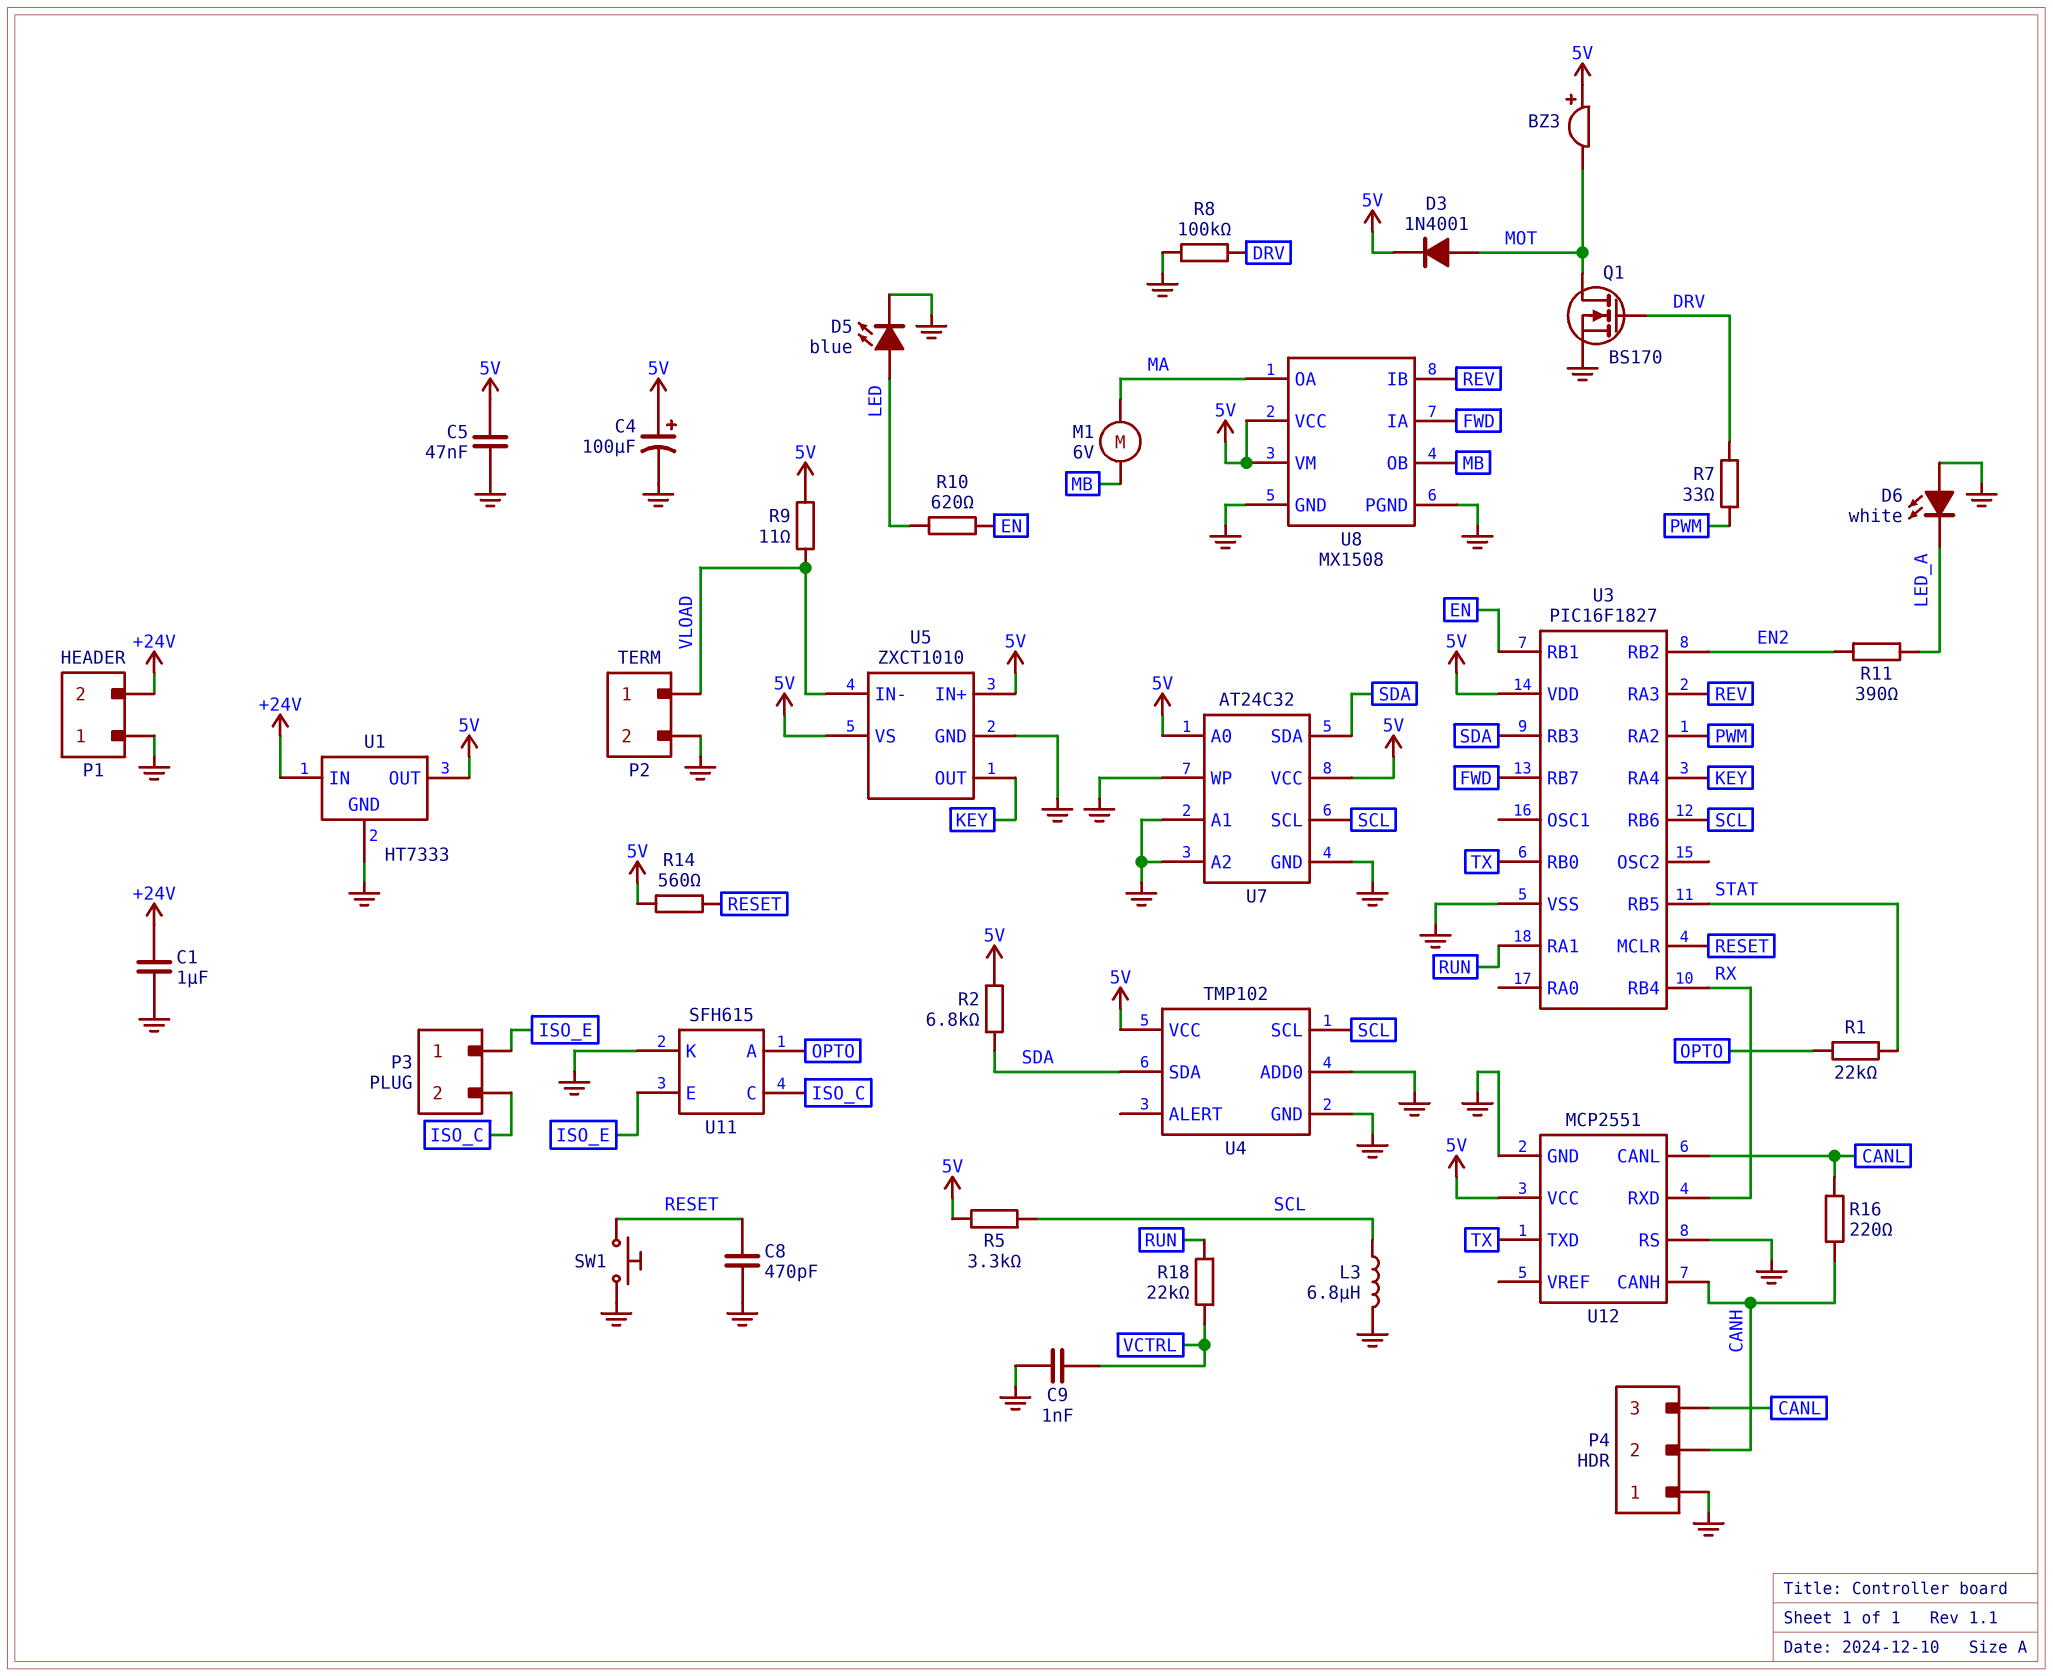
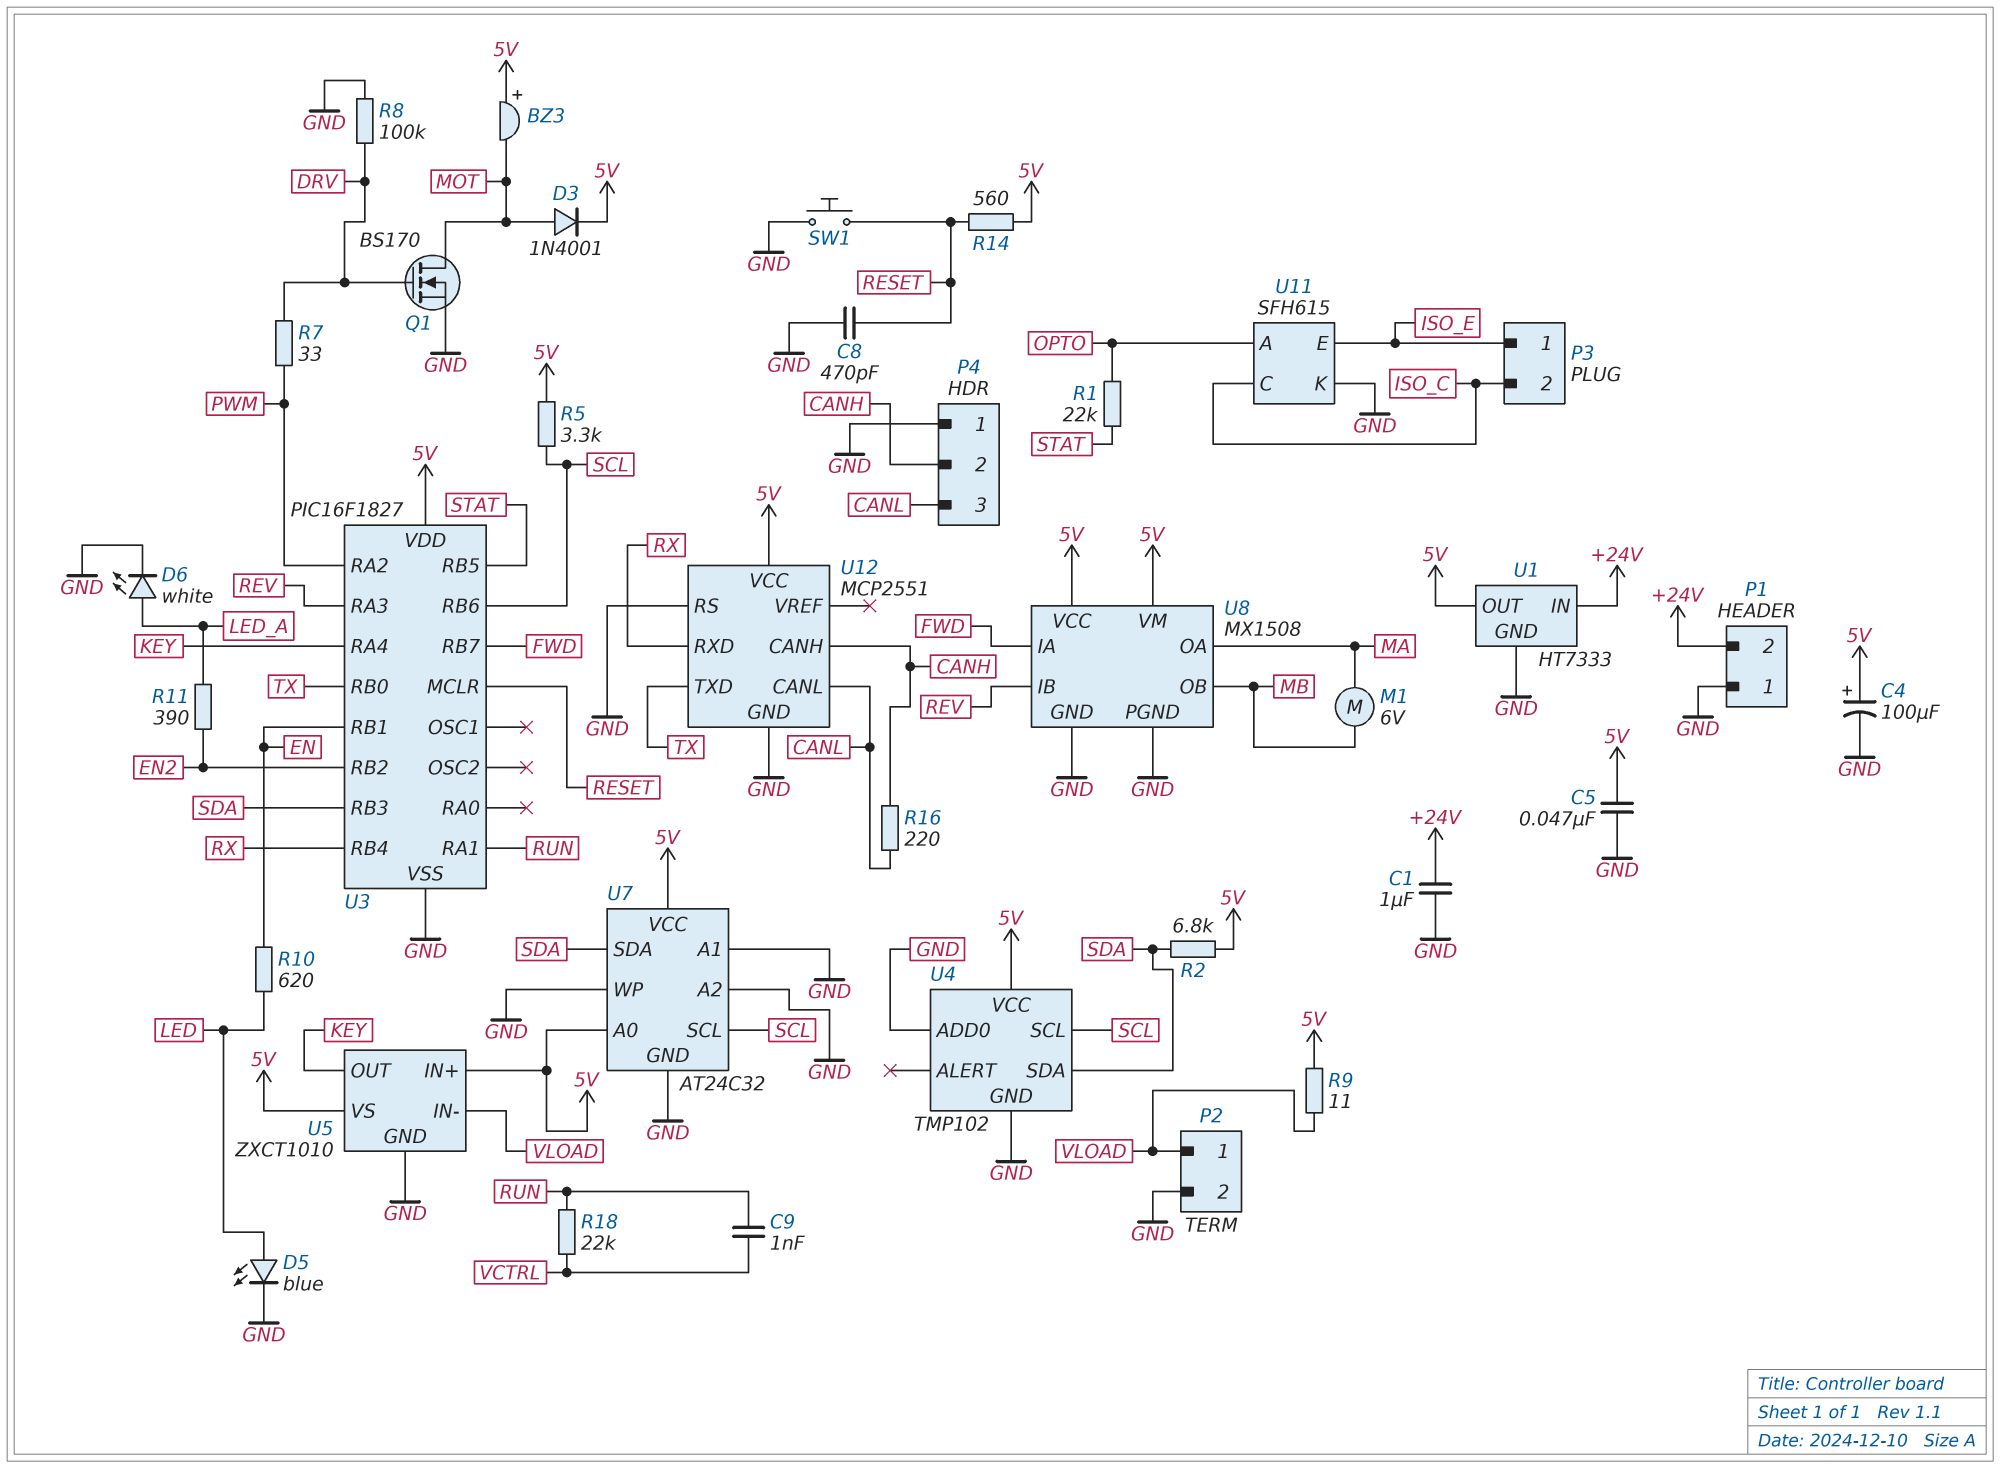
C9: 1nF (GND, VCTRL) -> 1nF (RUN, VCTRL)
D6: LED white (A GND, K LED_A) -> LED white (A LED_A, K GND)
L3: 6.8uH (GND, SCL) -> none

